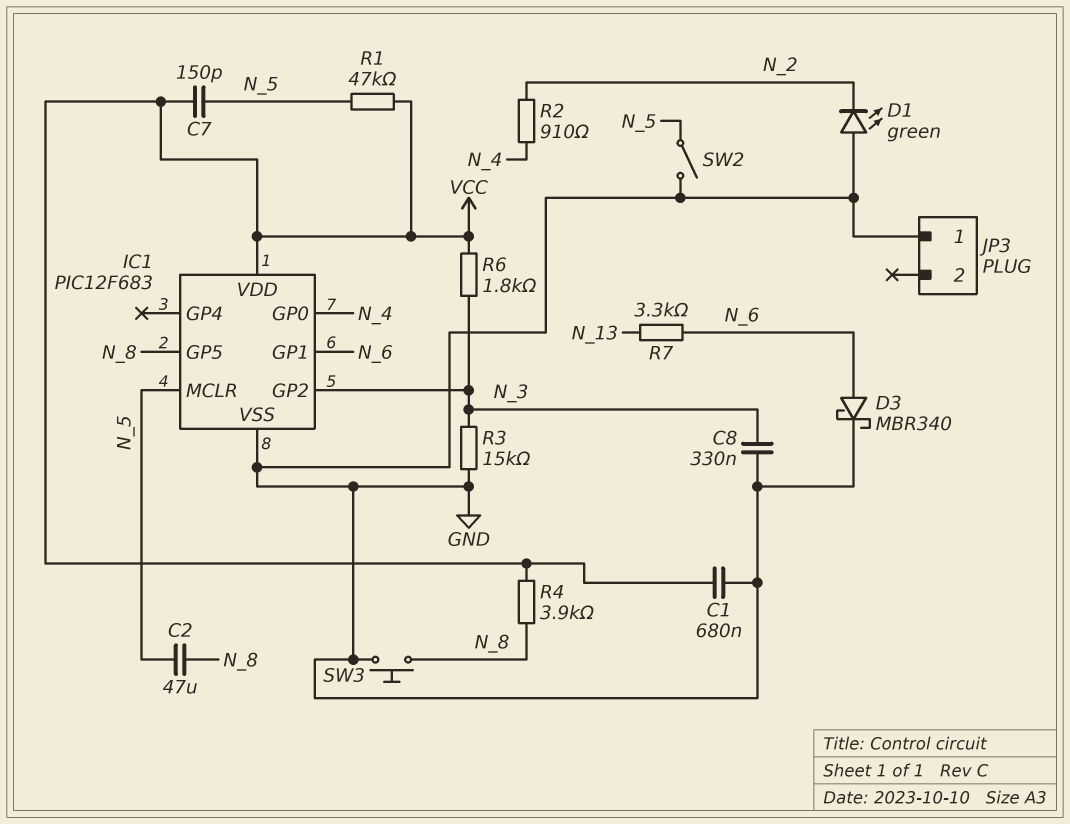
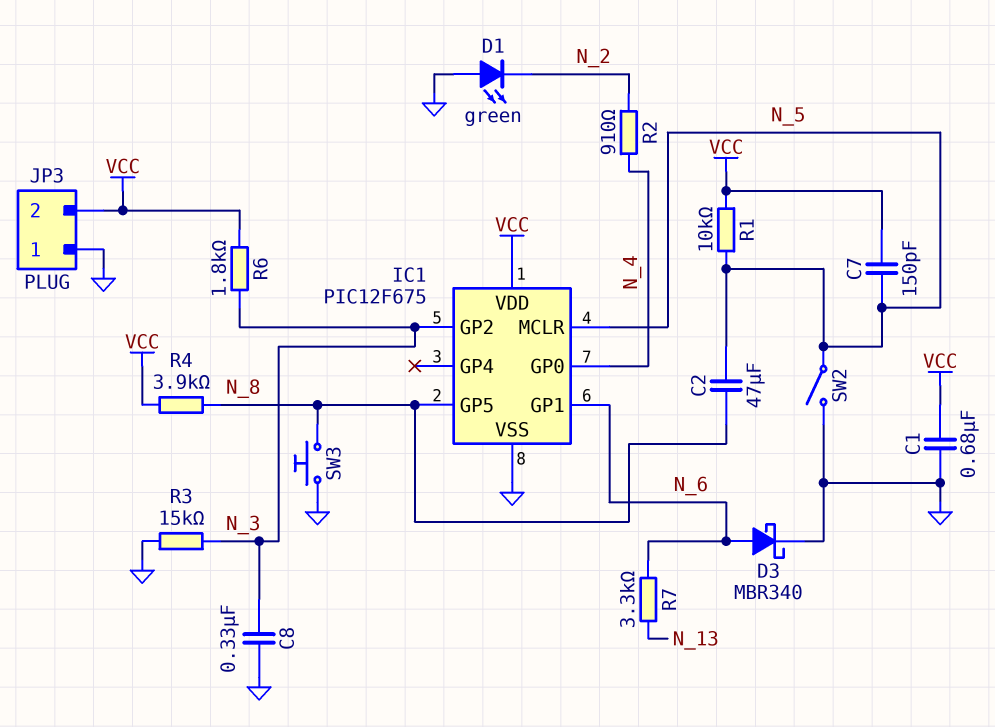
IC1: PIC12F683 -> PIC12F675
JP3 pin 2: none -> VCC
R1: 47k (N_5, VCC) -> 10k (N_5, VCC)

